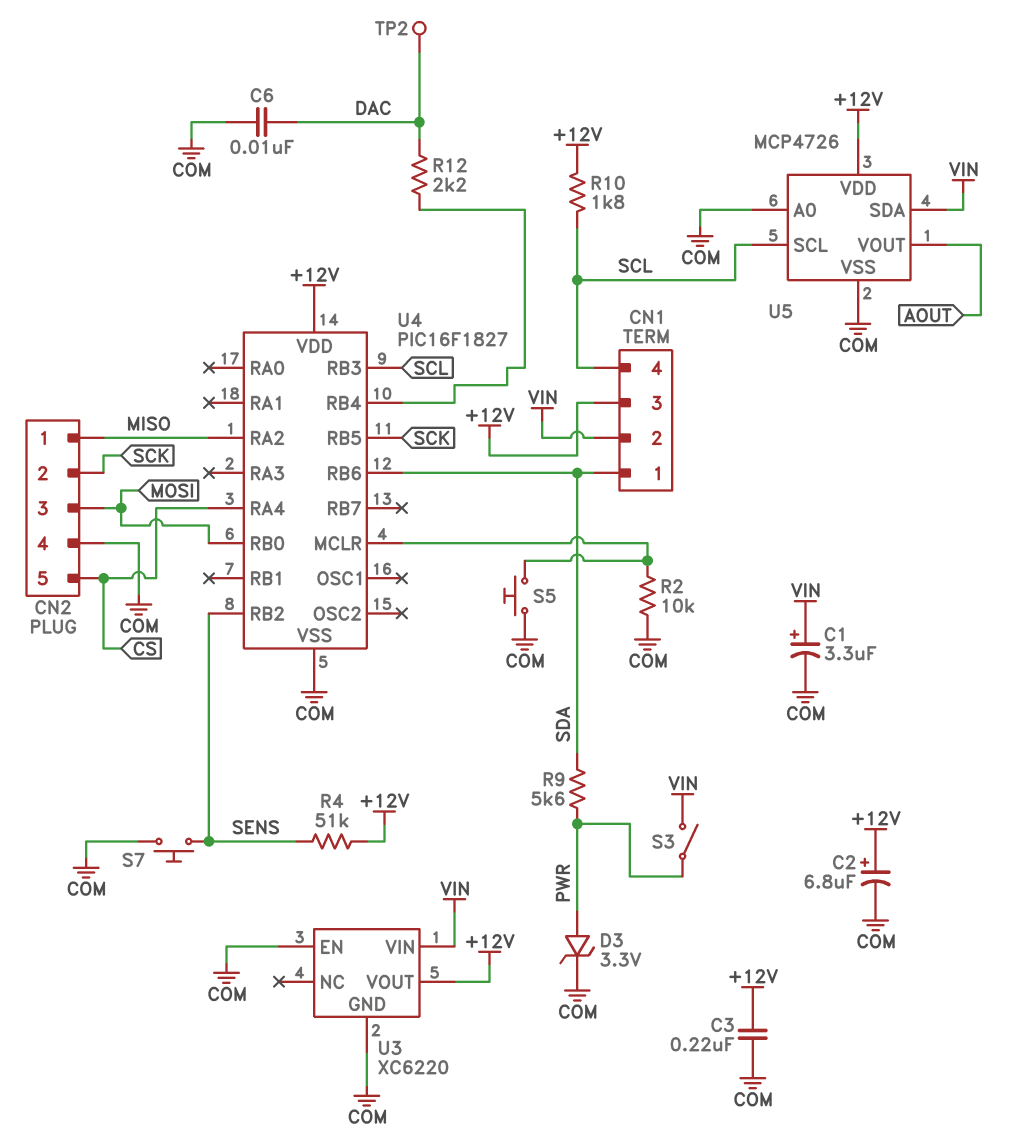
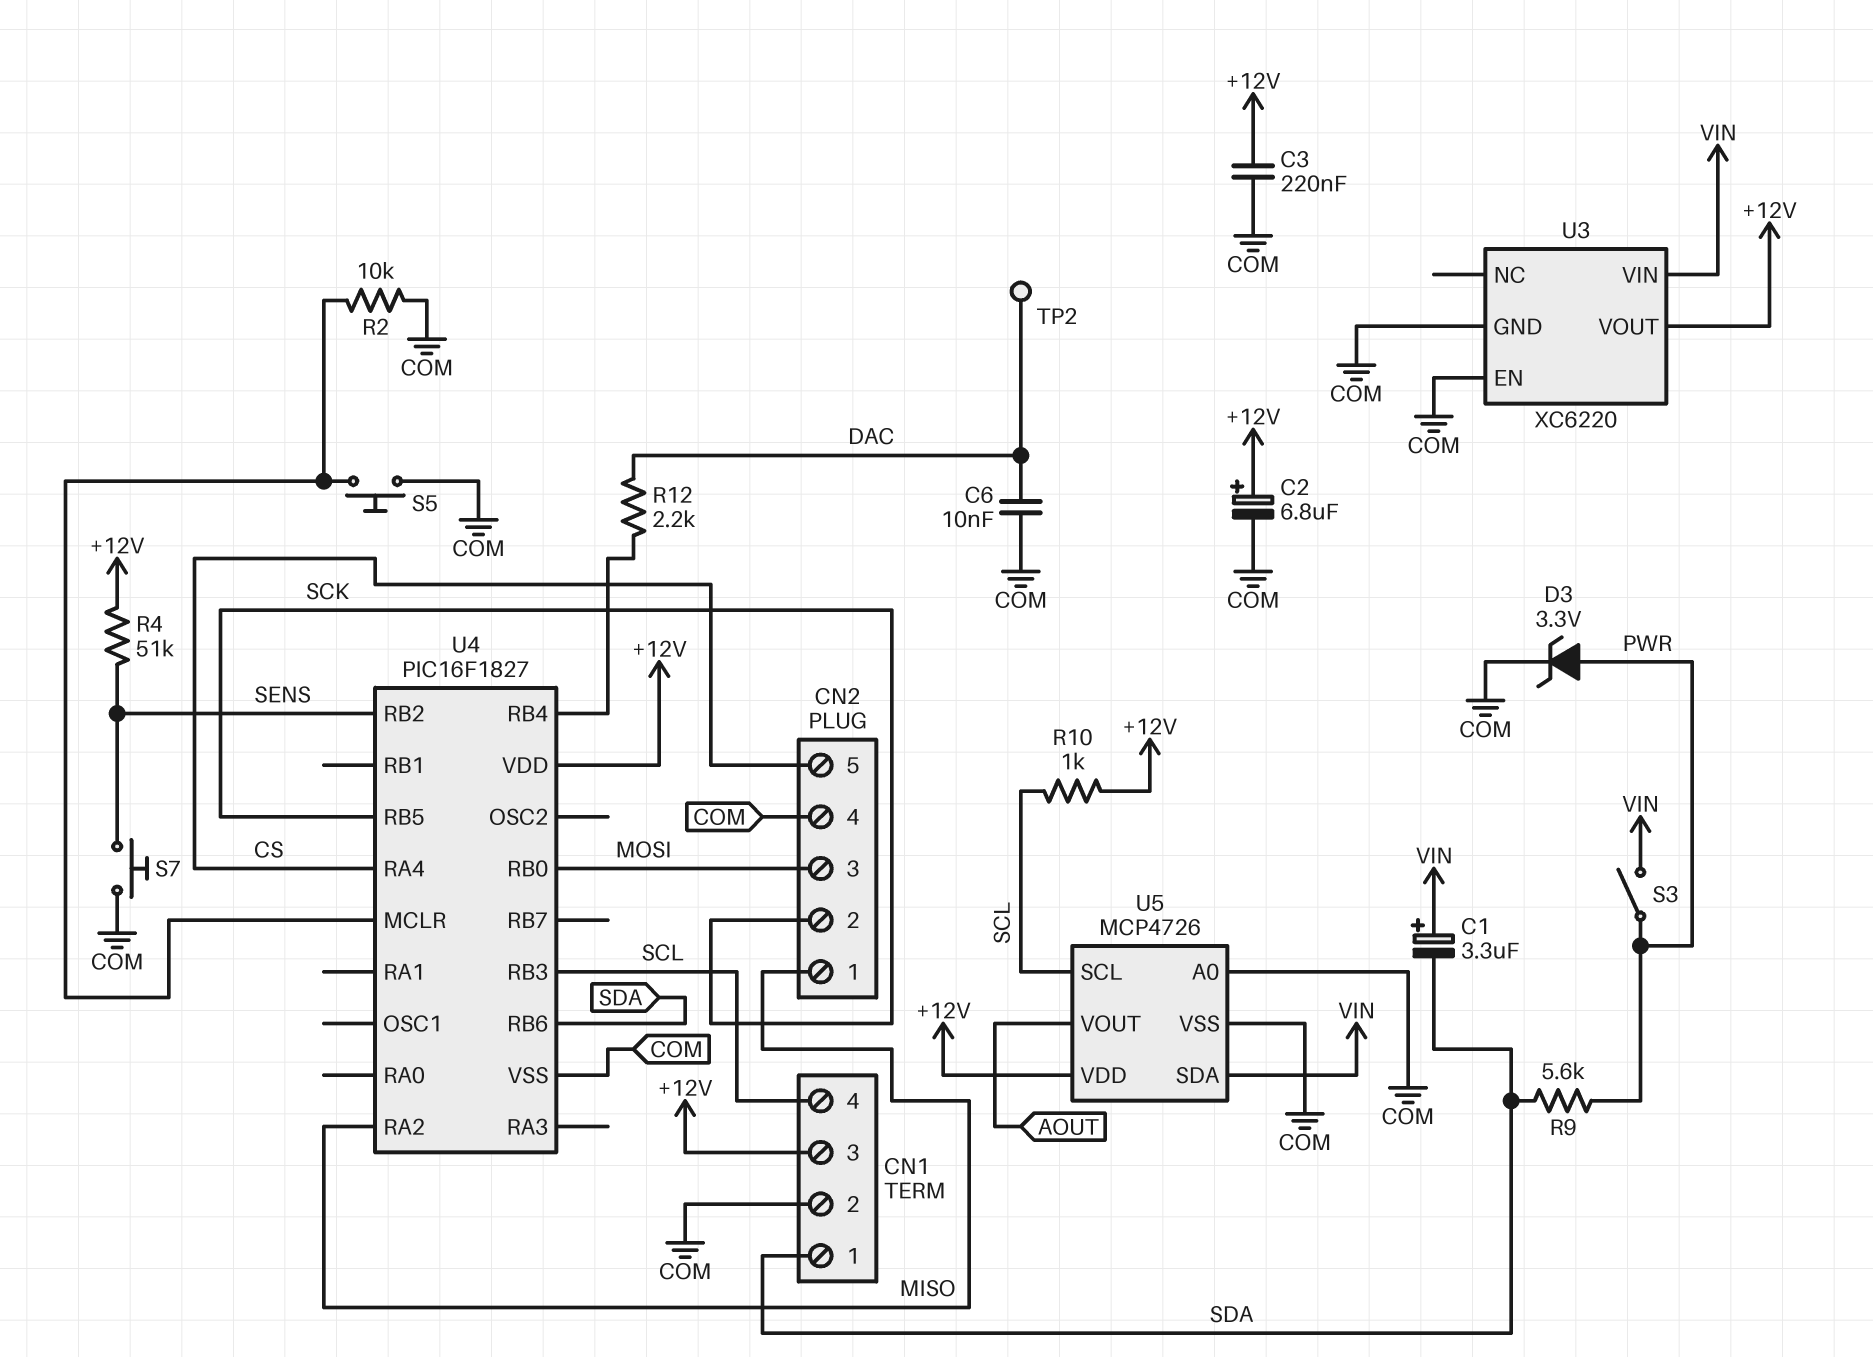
C1: 3.3uF (plus VIN, minus COM) -> 3.3uF (plus VIN, minus SDA)
CN1 pin 2: VIN -> COM
R10: 1.8k (+12V, SCL) -> 1k (+12V, SCL)

